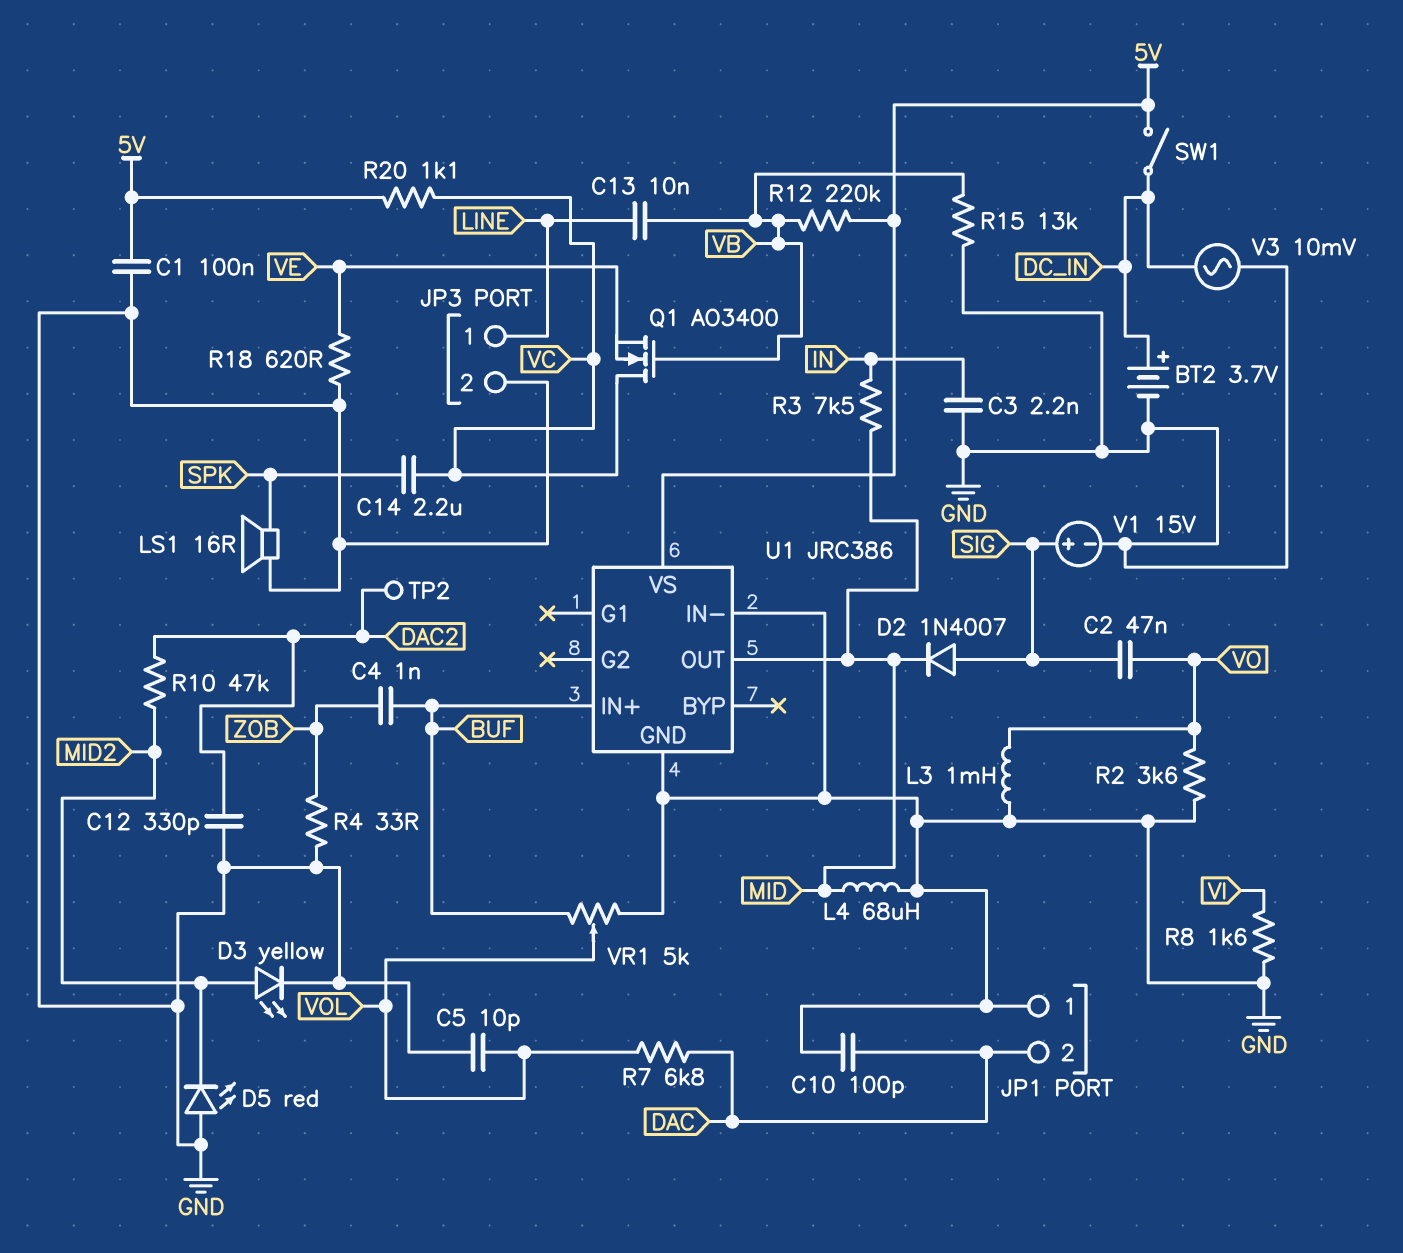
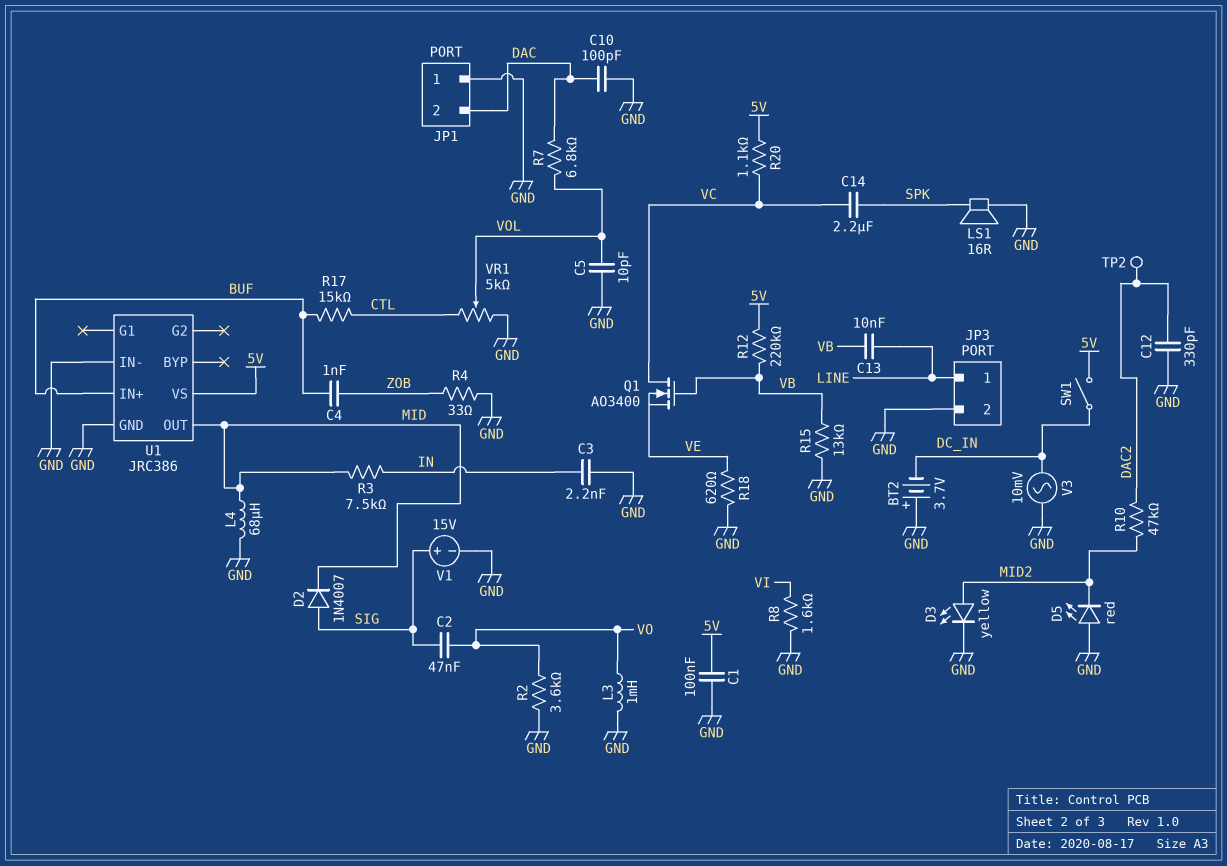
BT2: 3.7V (plus DC_IN, minus GND) -> 3.7V (plus GND, minus DC_IN)
R17: none -> 15k (BUF, CTL)
VR1: 5k (BUF, GND, wiper VOL) -> 5k (CTL, GND, wiper VOL)

